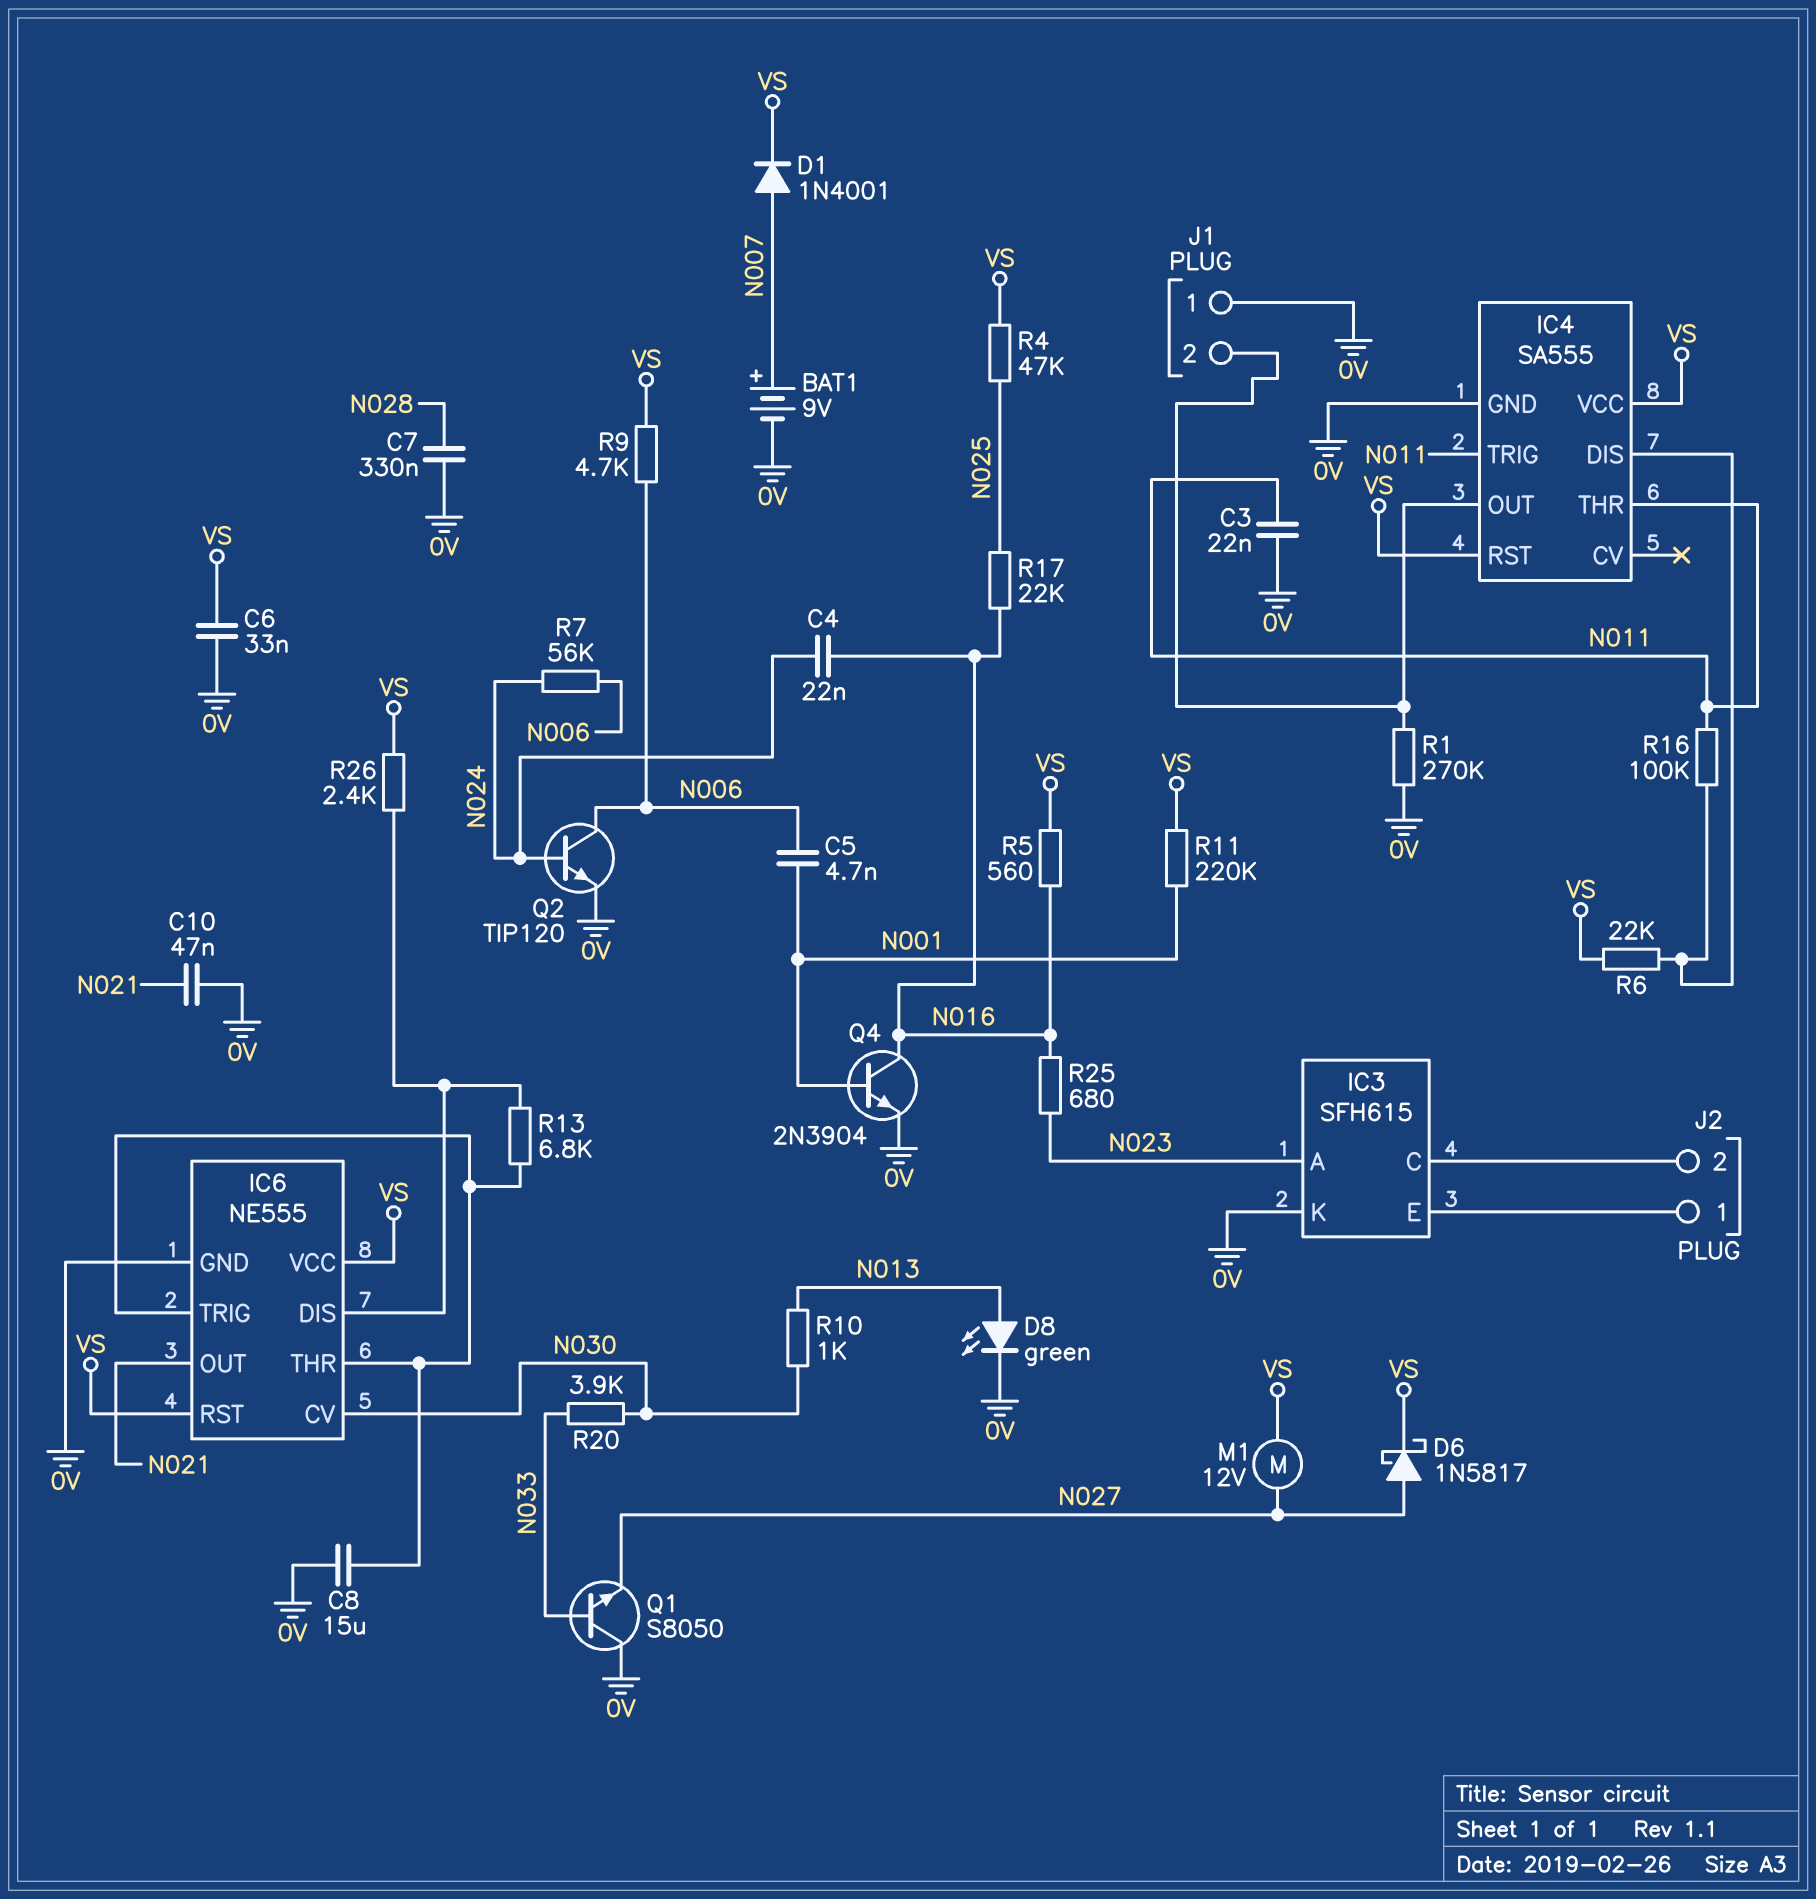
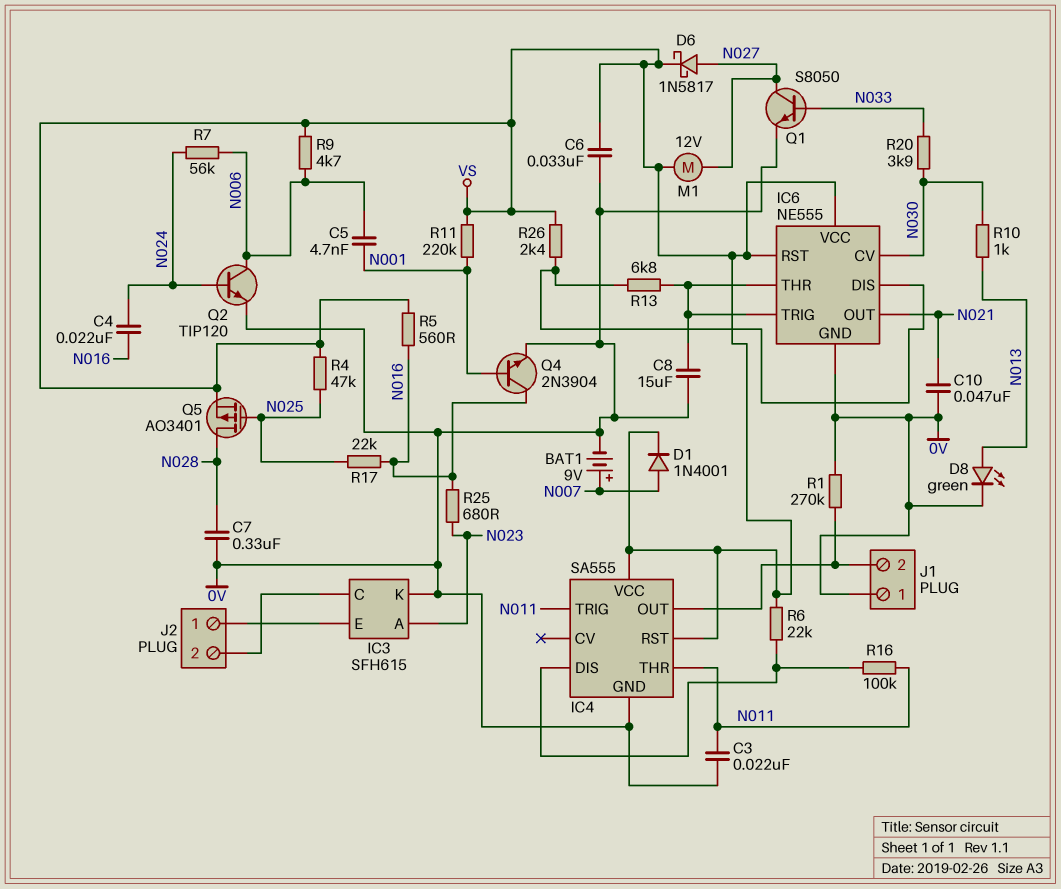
Q1: NPN S8050 (B N033, C 0V, E N027) -> NPN S8050 (B N033, C N027, E 0V)
Q5: none -> PMOS AO3401 (G N025, D N028, S VS)

